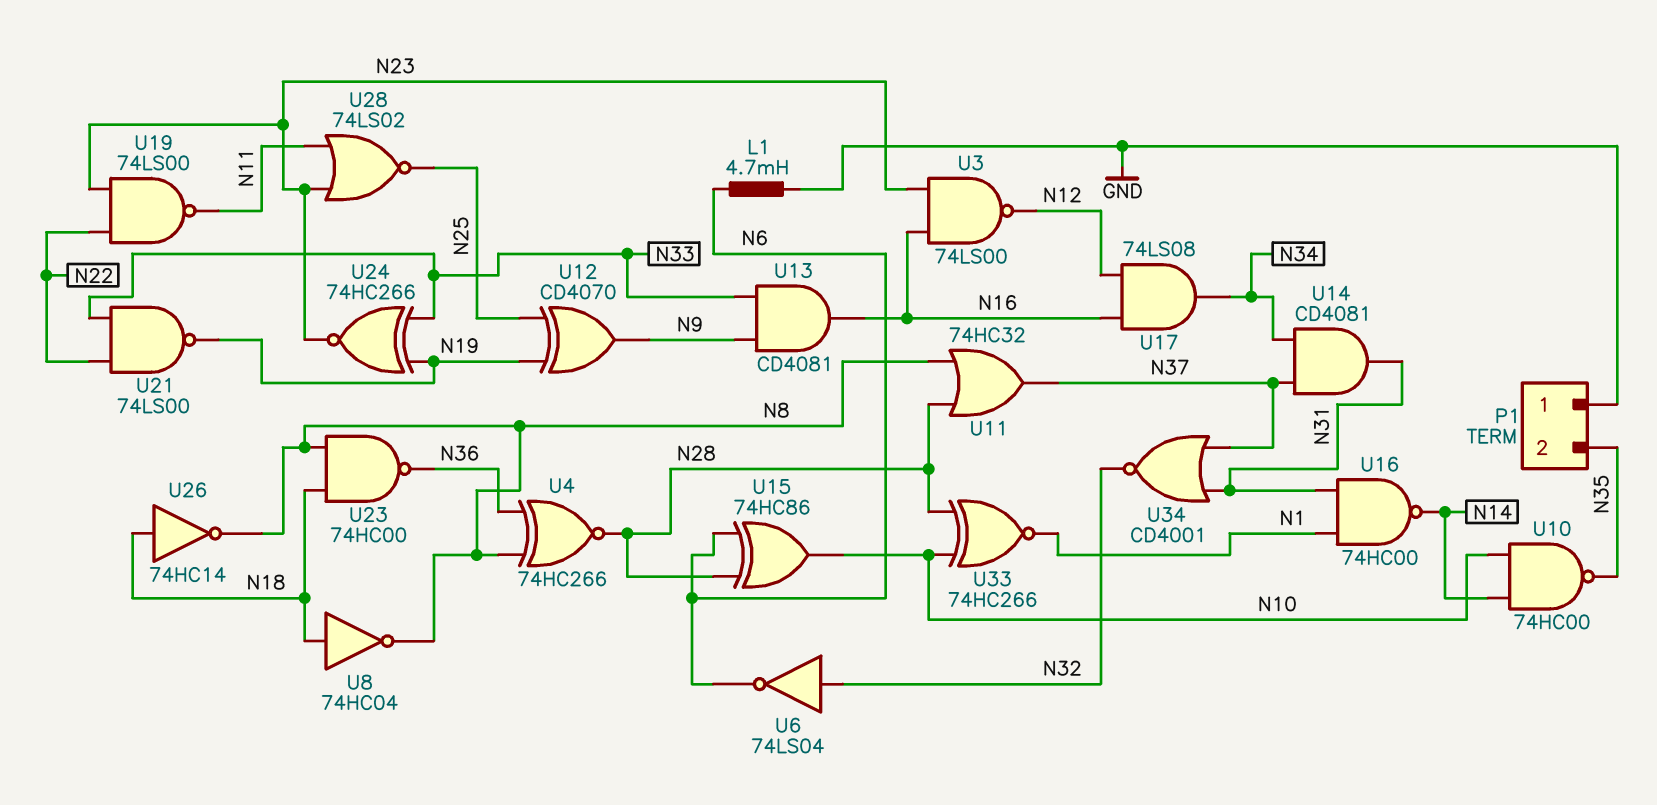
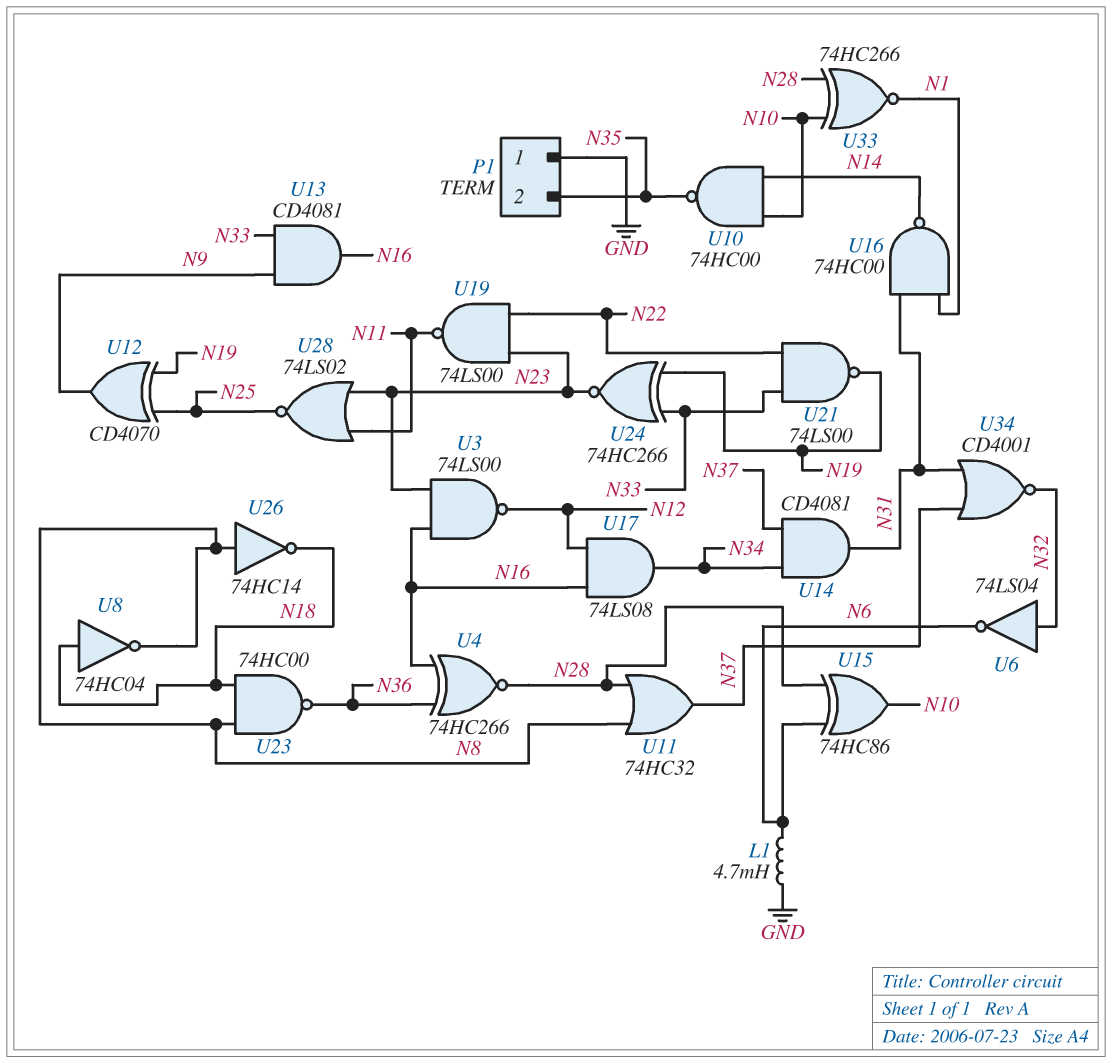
U4: XNOR 74HC266 (in N8, in N36, out N28) -> XNOR 74HC266 (in N16, in N36, out N28)
U26: NOT 74HC14 (in N18, out N8) -> NOT 74HC14 (in N8, out N18)

